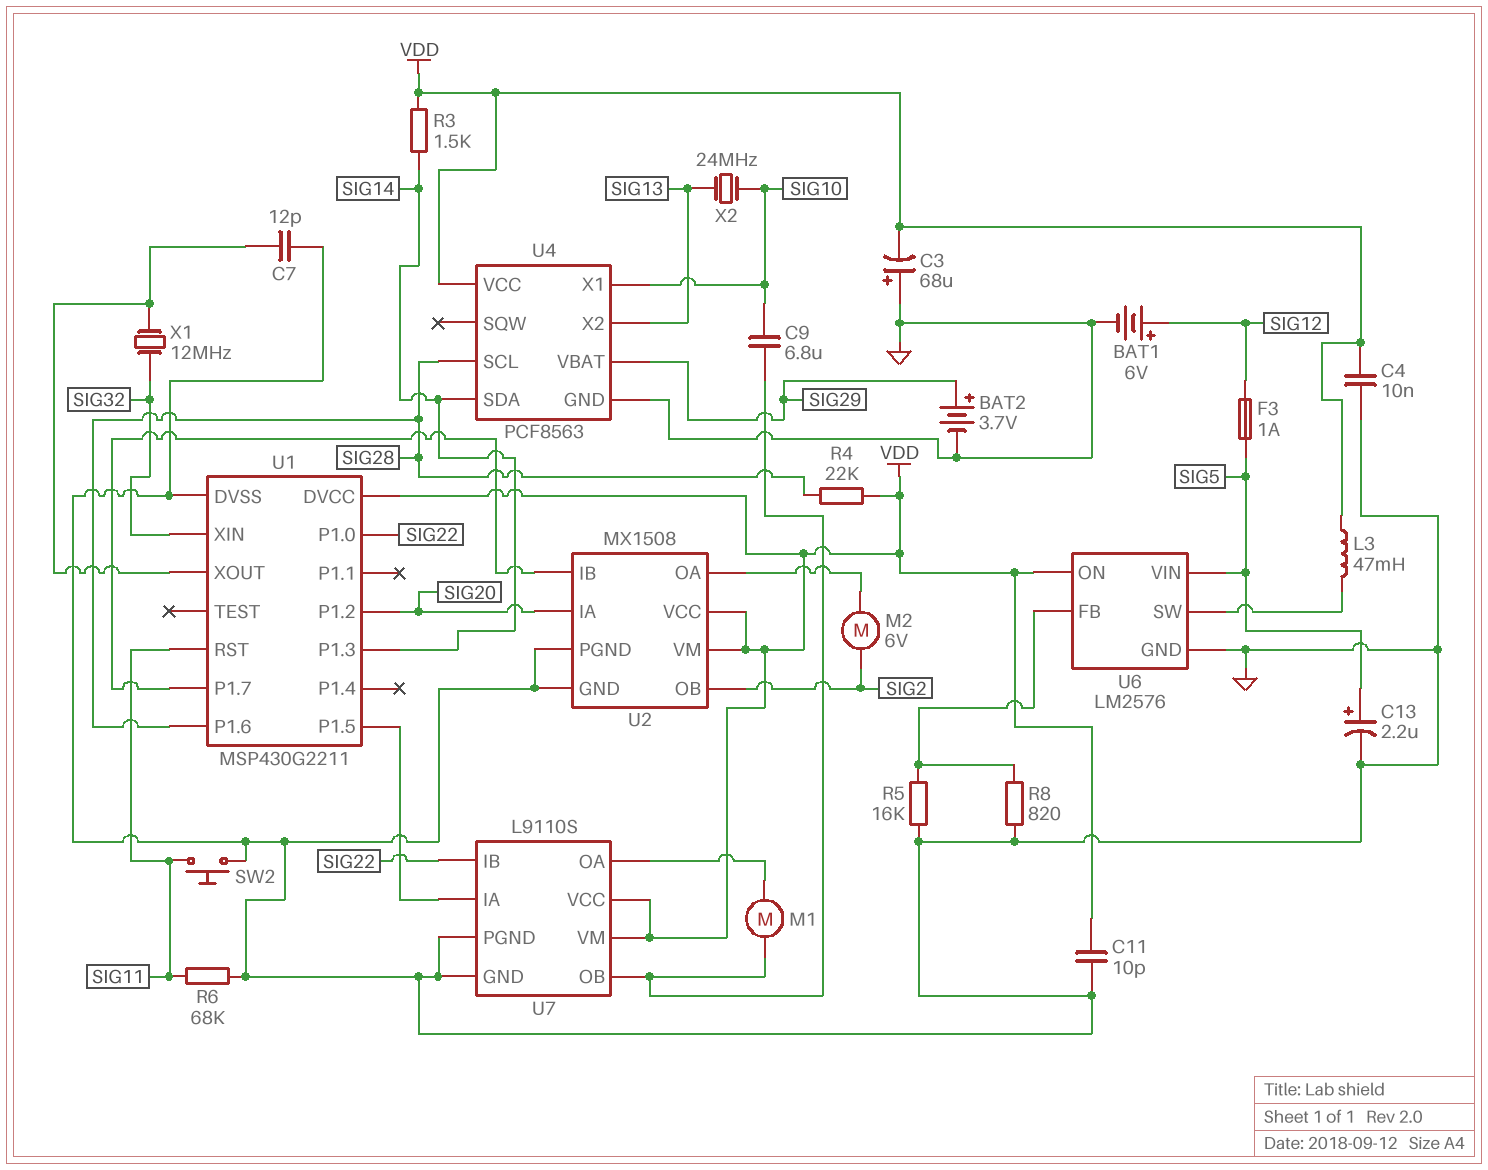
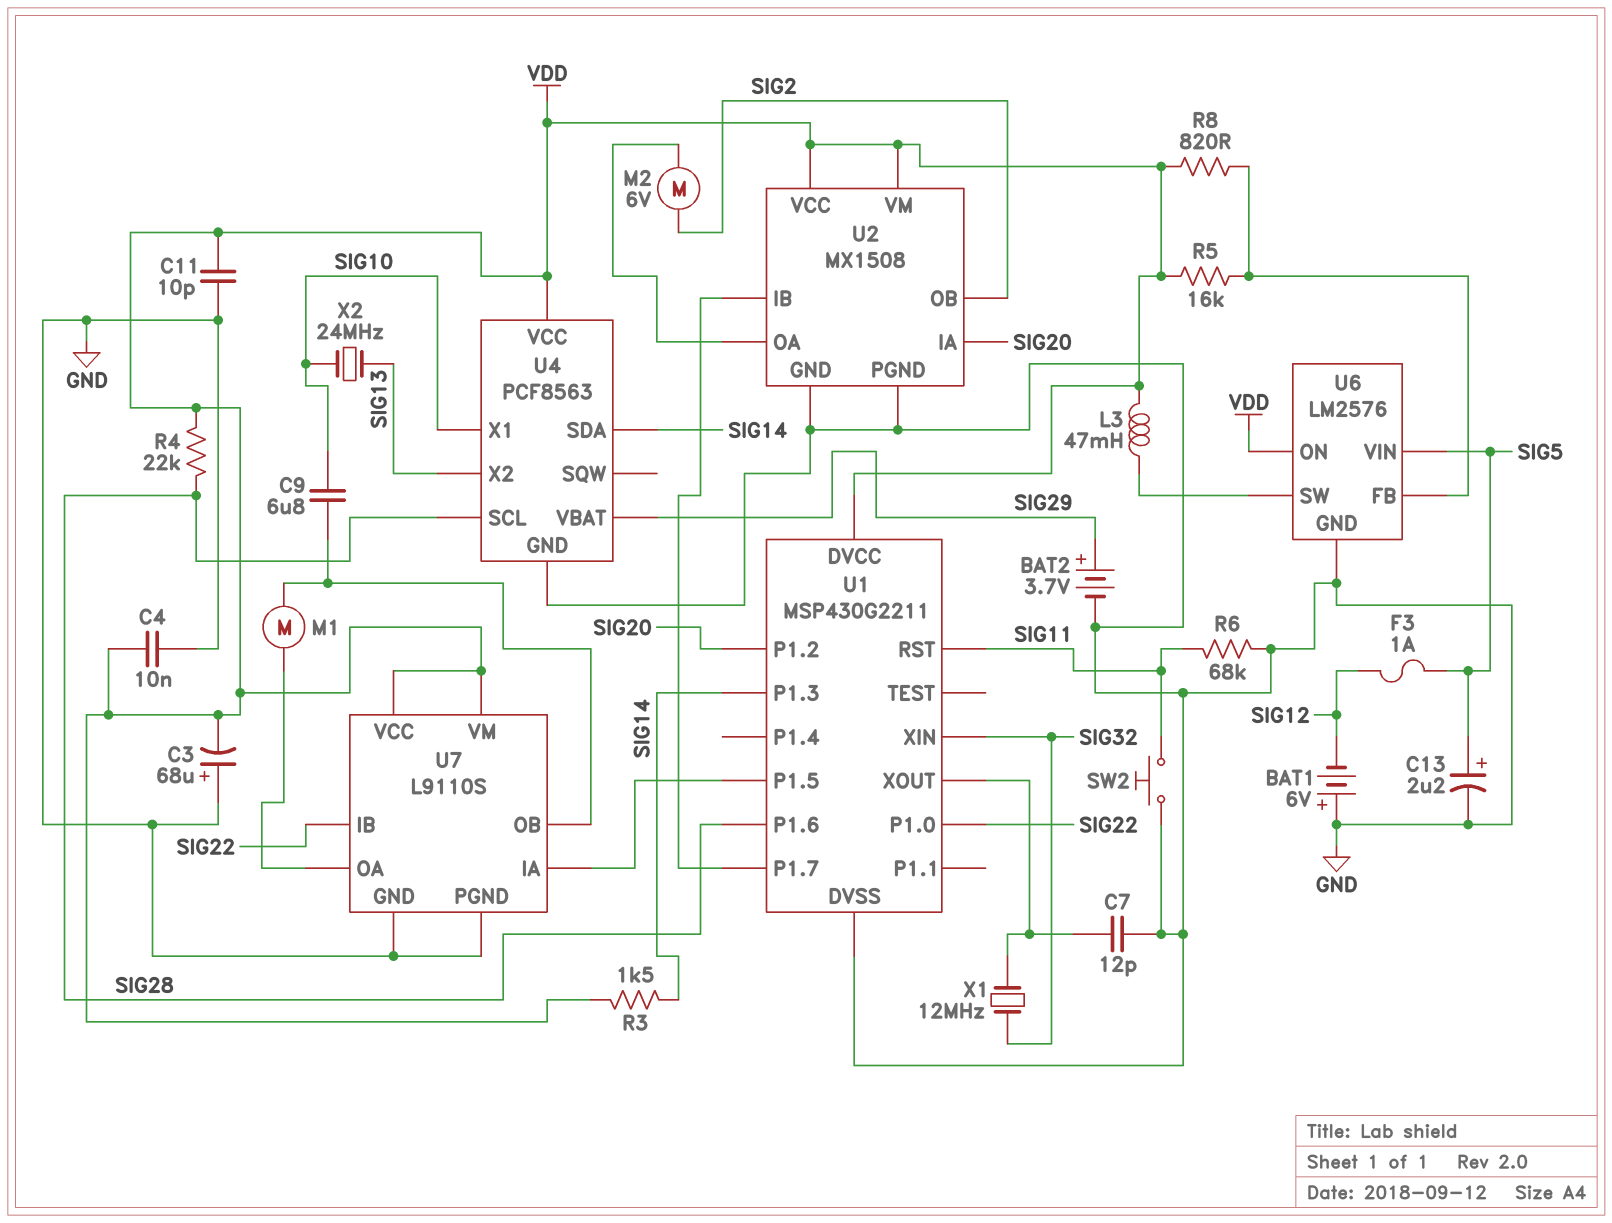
BAT1: 6V (plus SIG12, minus GND) -> 6V (plus GND, minus SIG12)
R5: 16k (GND, U6/FB) -> 16k (U6/FB, VDD)
R8: 820 (GND, U6/FB) -> 820 (U6/FB, VDD)

